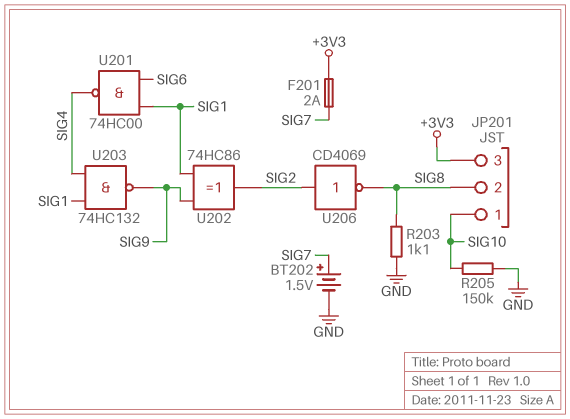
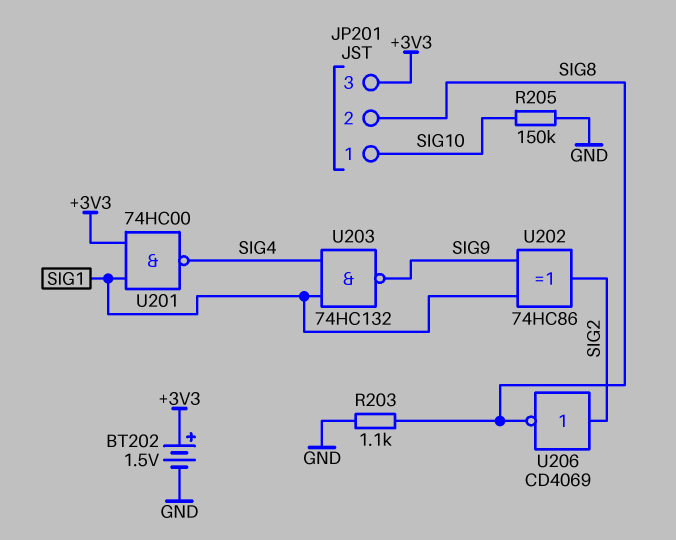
BT202: 1.5V (plus SIG7, minus GND) -> 1.5V (plus +3V3, minus GND)
F201: 2A (+3V3, SIG7) -> none
U201: NAND 74HC00 (in SIG1, in SIG6, out SIG4) -> NAND 74HC00 (in +3V3, in SIG1, out SIG4)

